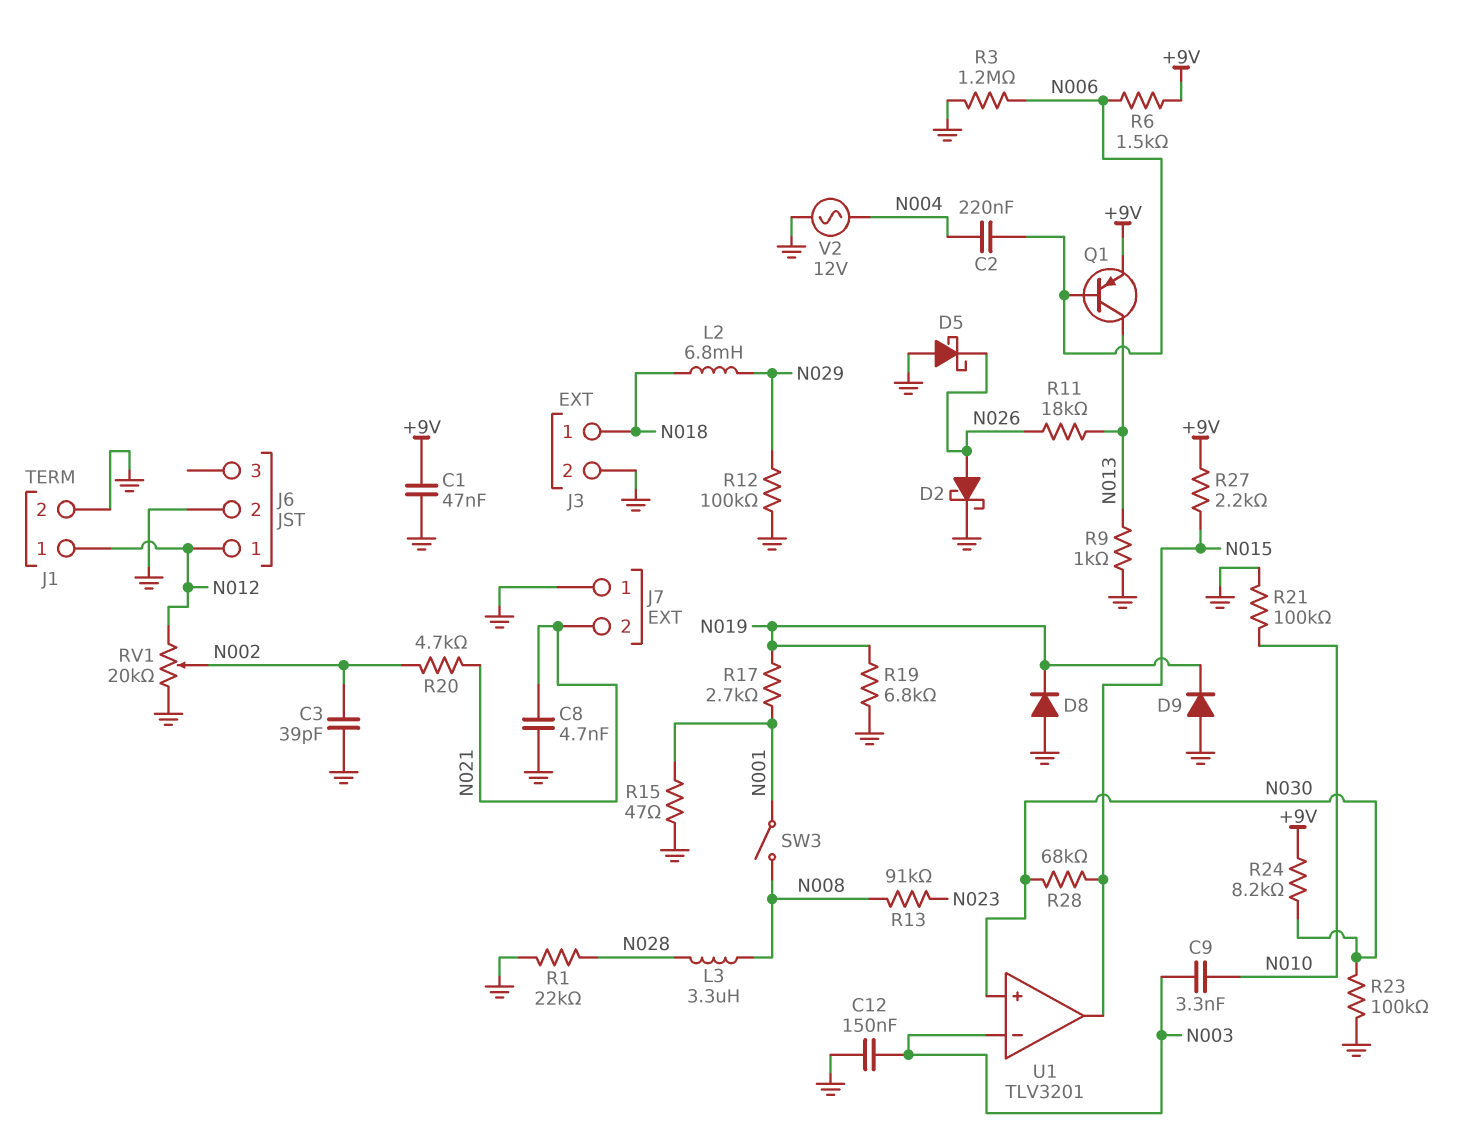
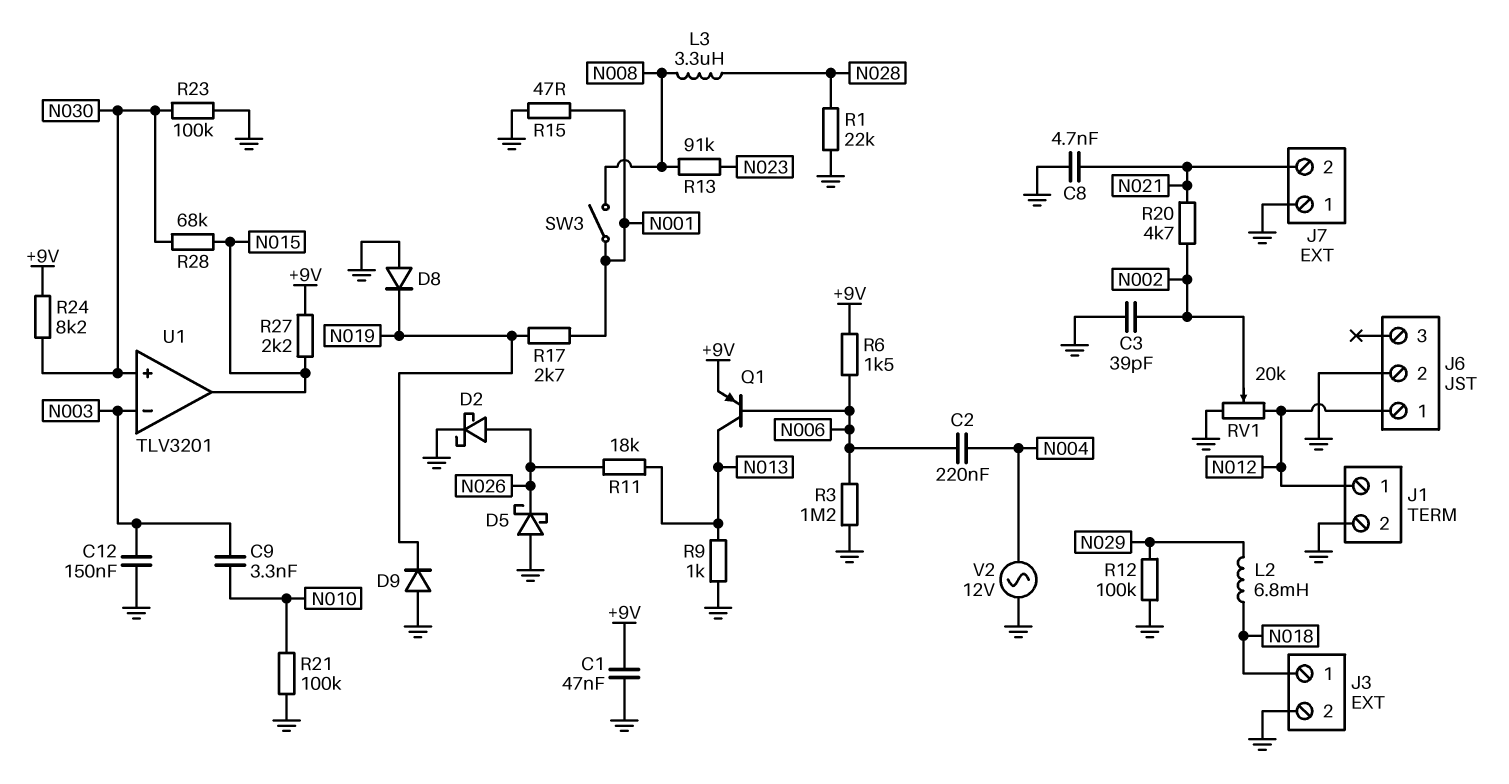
R19: 6.8k (GND, N019) -> none

